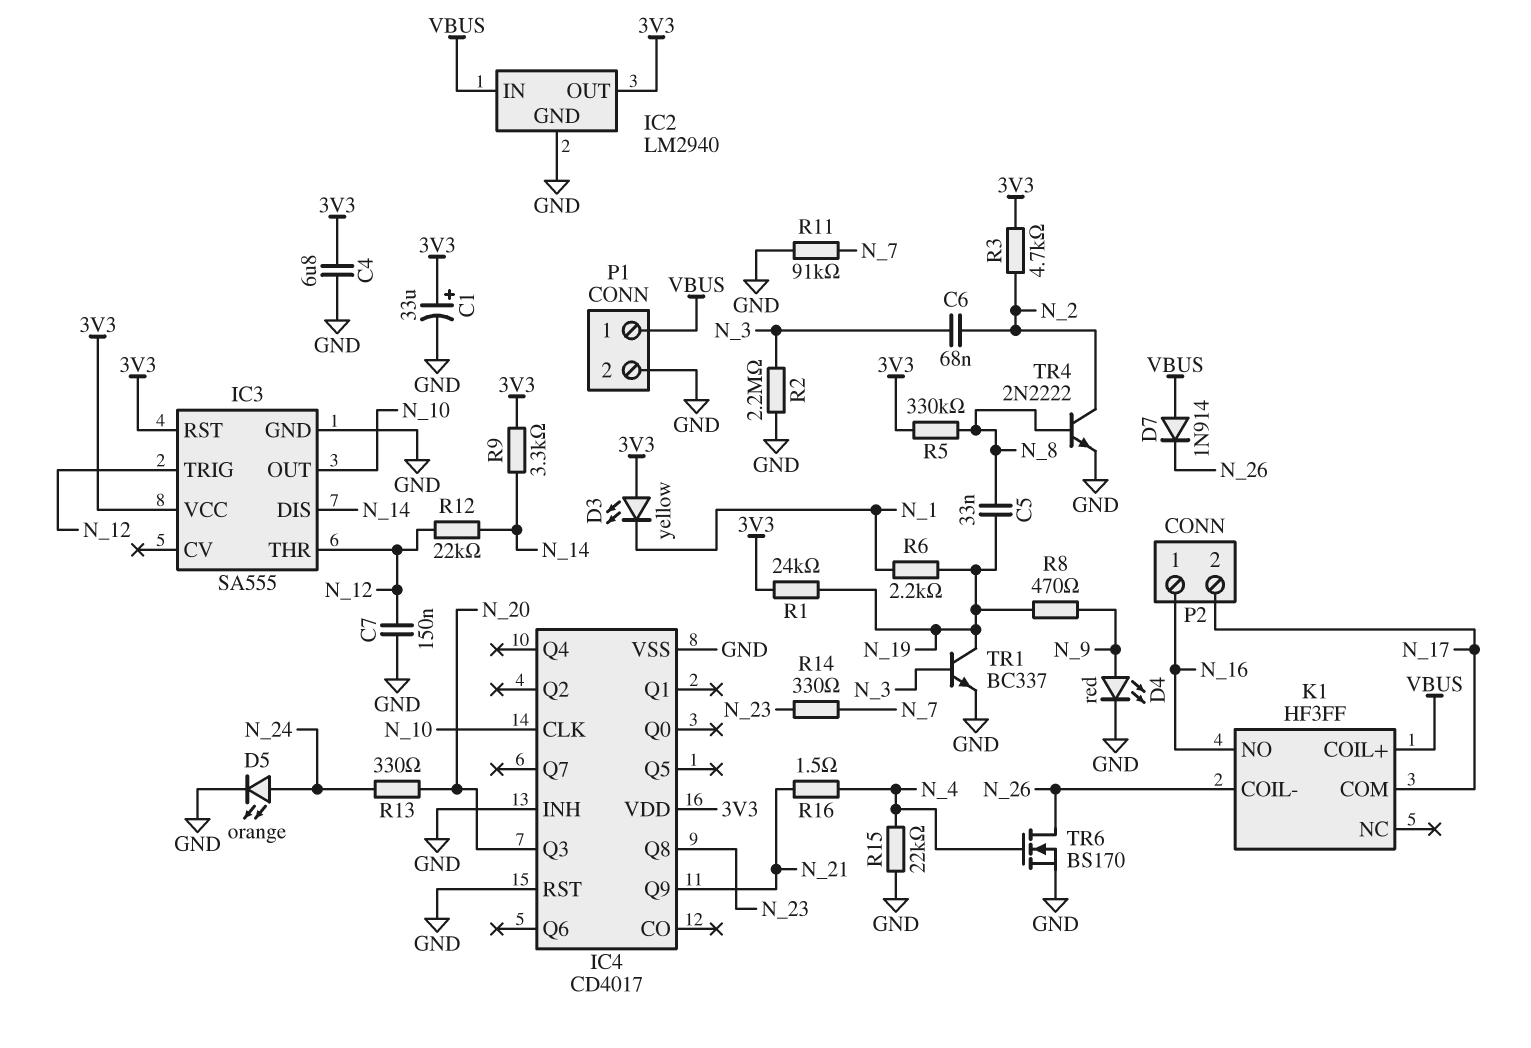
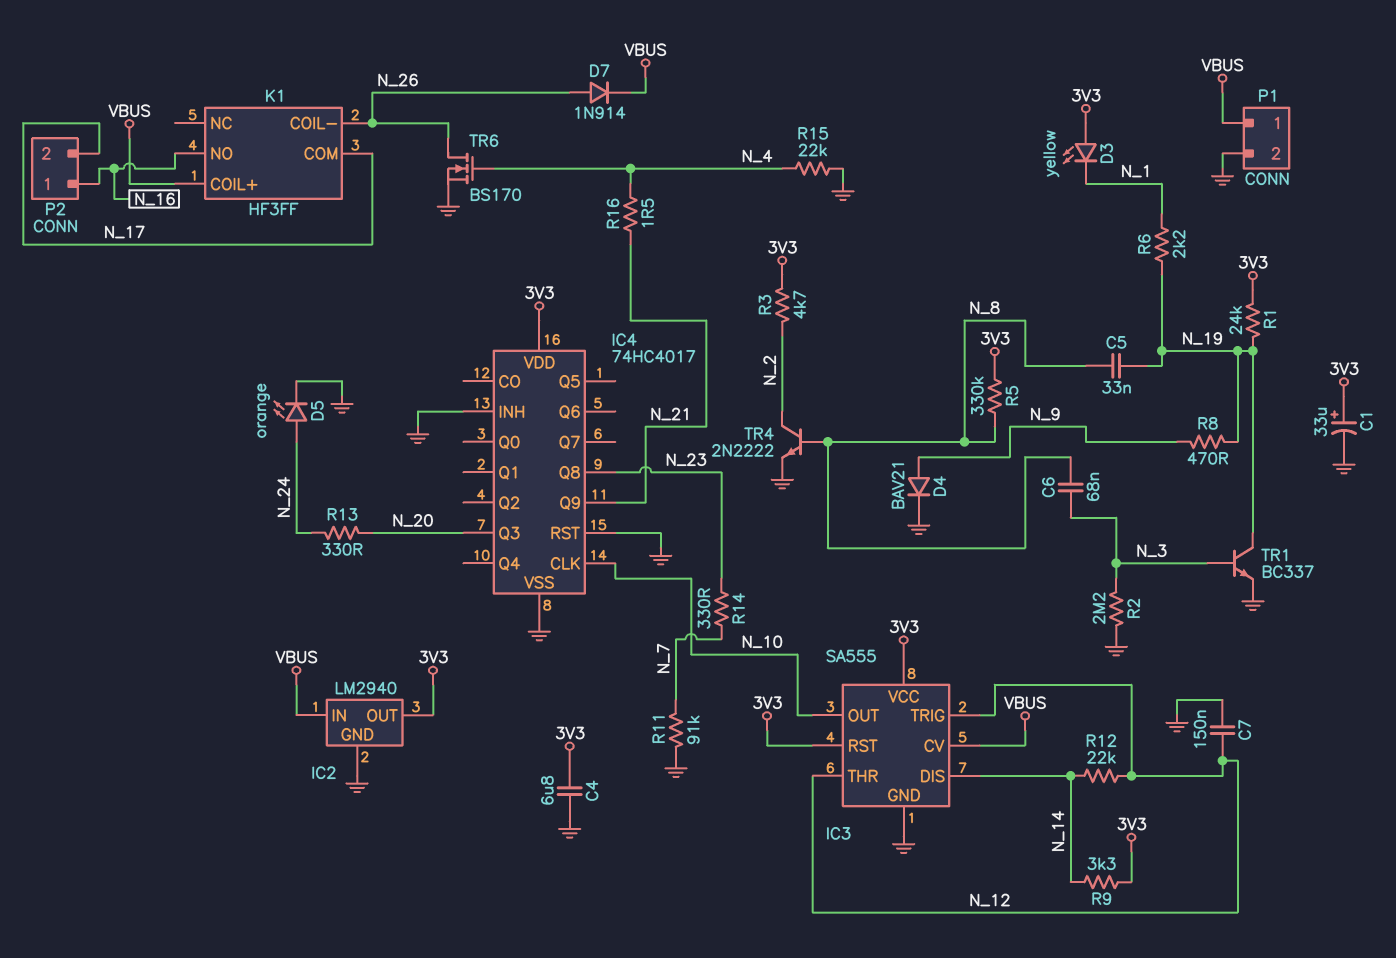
C6: 68nF (N_2, N_3) -> 68nF (N_3, N_8)
D4: LED red (A N_9, K GND) -> diode BAV21 (A N_9, K GND)
D7: diode 1N914 (A VBUS, K N_26) -> diode 1N914 (A N_26, K VBUS)
IC3 pin CV: none -> VBUS
IC4: CD4017 -> 74HC4017

